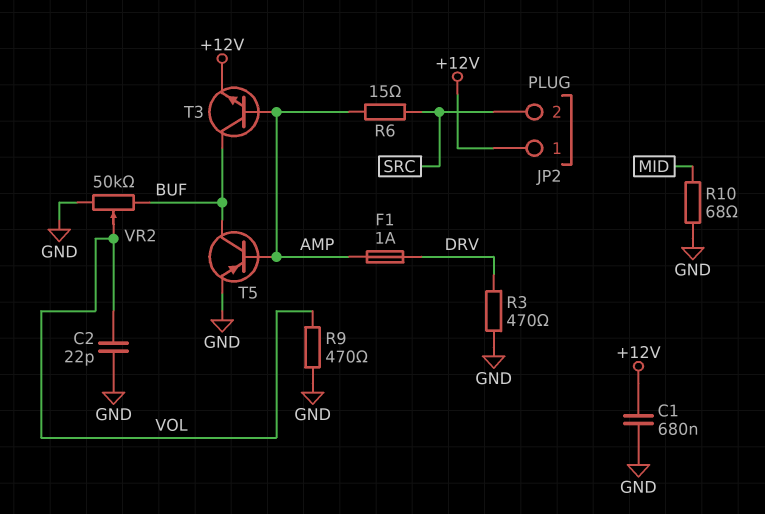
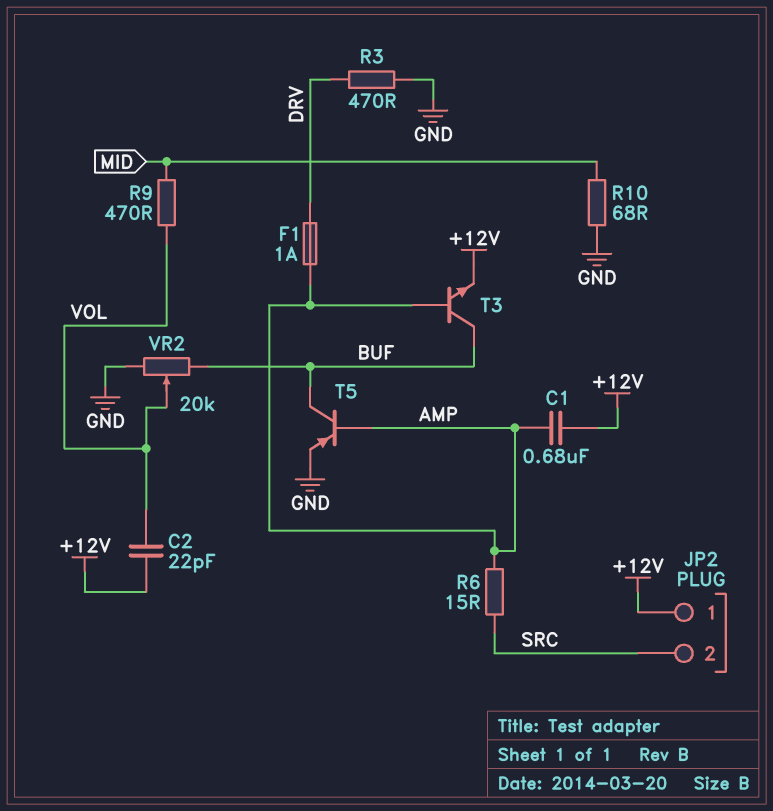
C1: 680nF (+12V, GND) -> 680nF (+12V, AMP)
C2: 22pF (GND, VOL) -> 22pF (+12V, VOL)
R9: 470 (GND, VOL) -> 470 (MID, VOL)
VR2: 50k (BUF, GND, wiper VOL) -> 20k (BUF, GND, wiper VOL)

